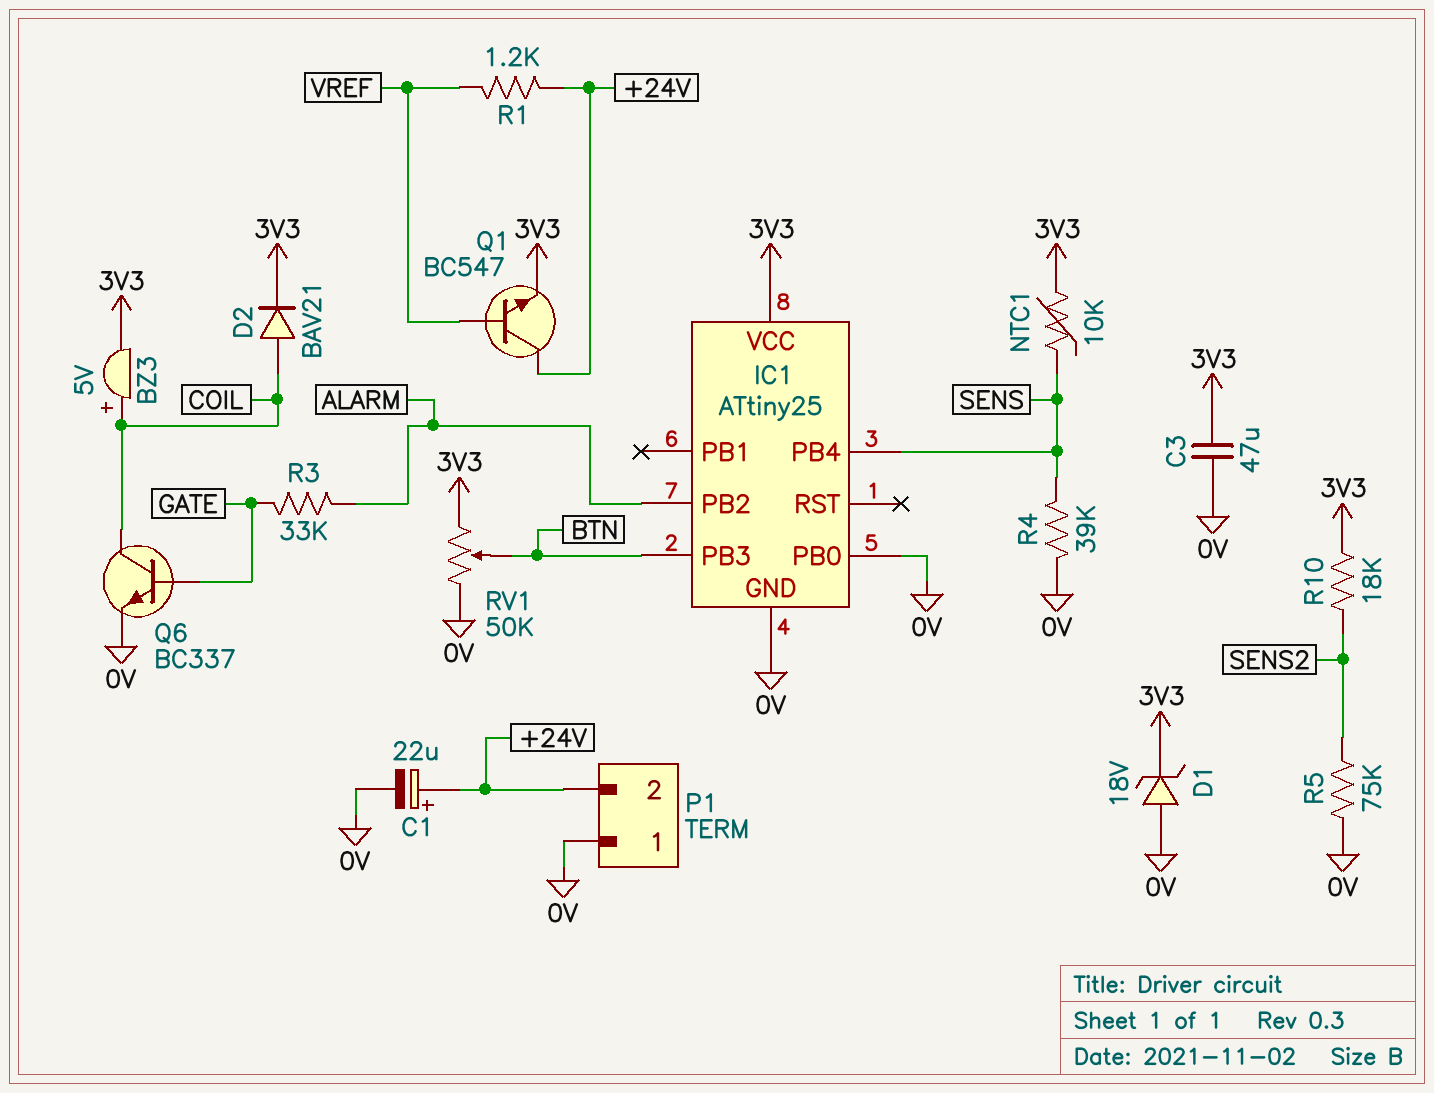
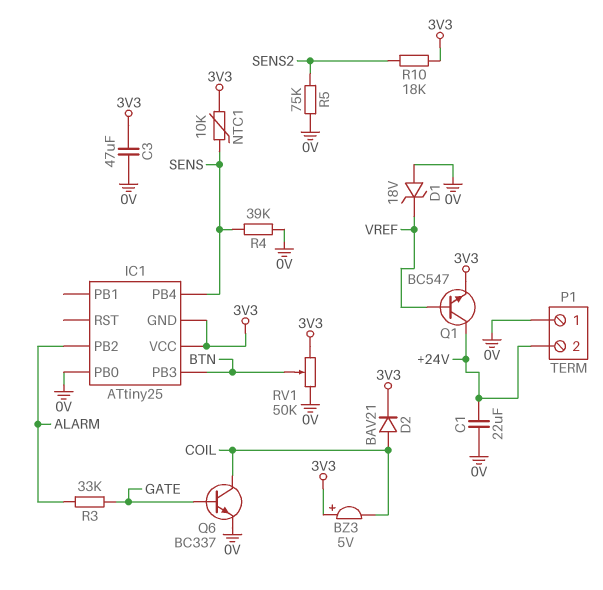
BZ3: buzzer 5V (plus COIL, minus 3V3) -> buzzer 5V (plus 3V3, minus COIL)
C1: 22uF (plus +24V, minus 0V) -> 22uF (+24V, 0V)
D1: zener 18V (A 0V, K 3V3) -> zener 18V (A 0V, K VREF)
IC1 pin GND: 0V -> 3V3
R1: 1.2k (+24V, VREF) -> none

